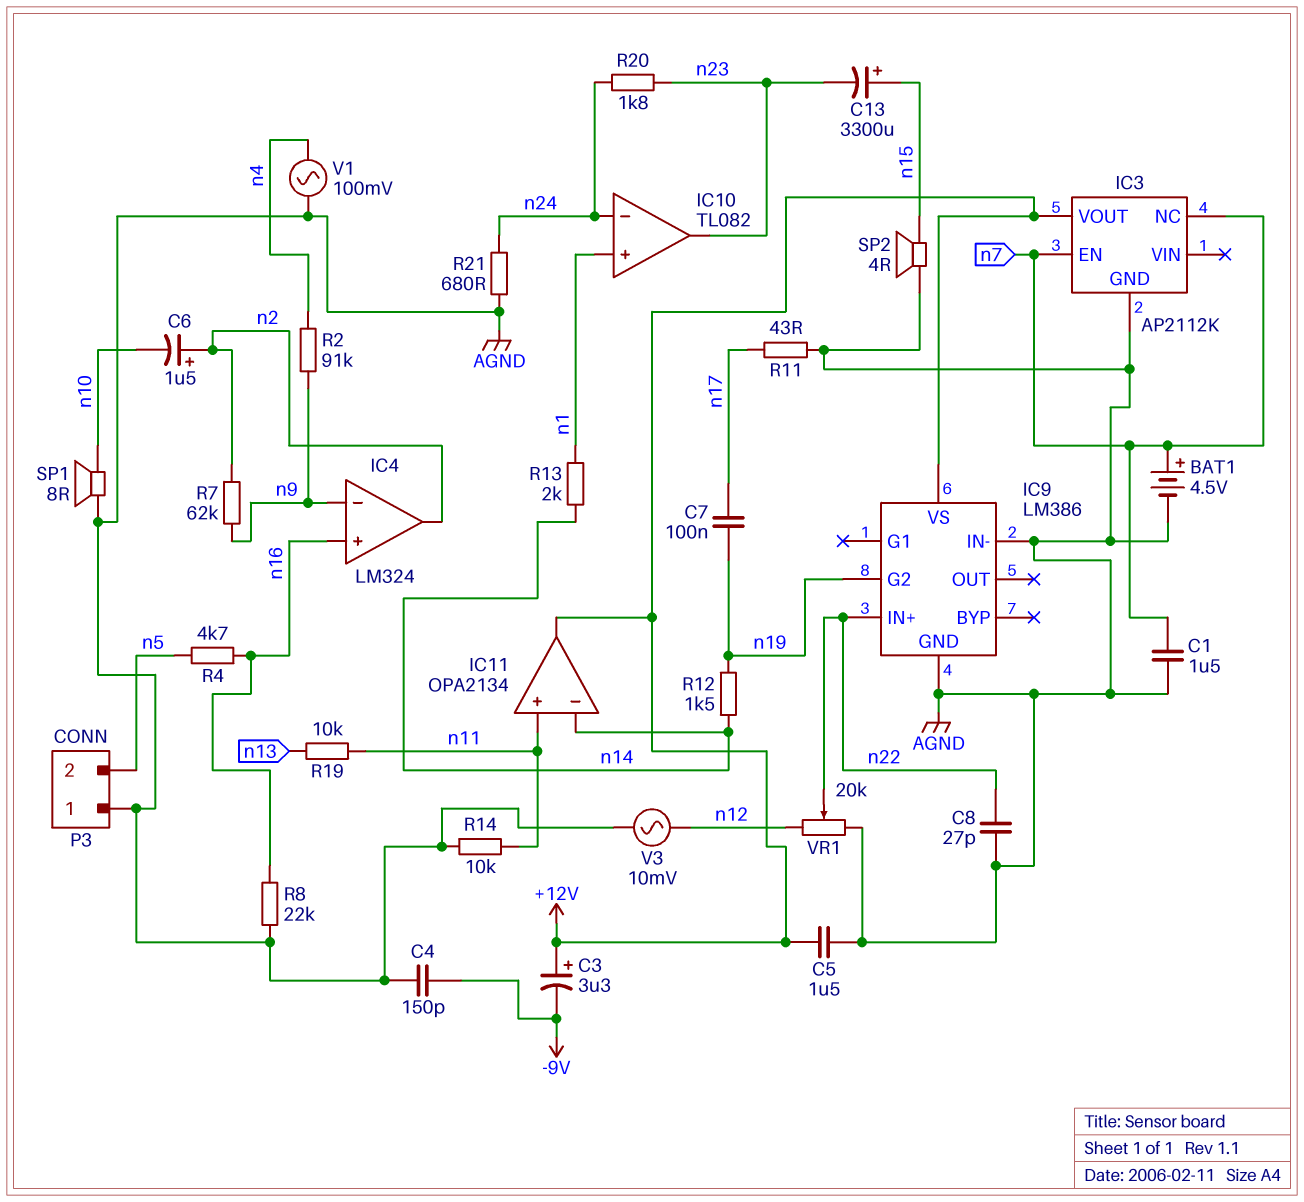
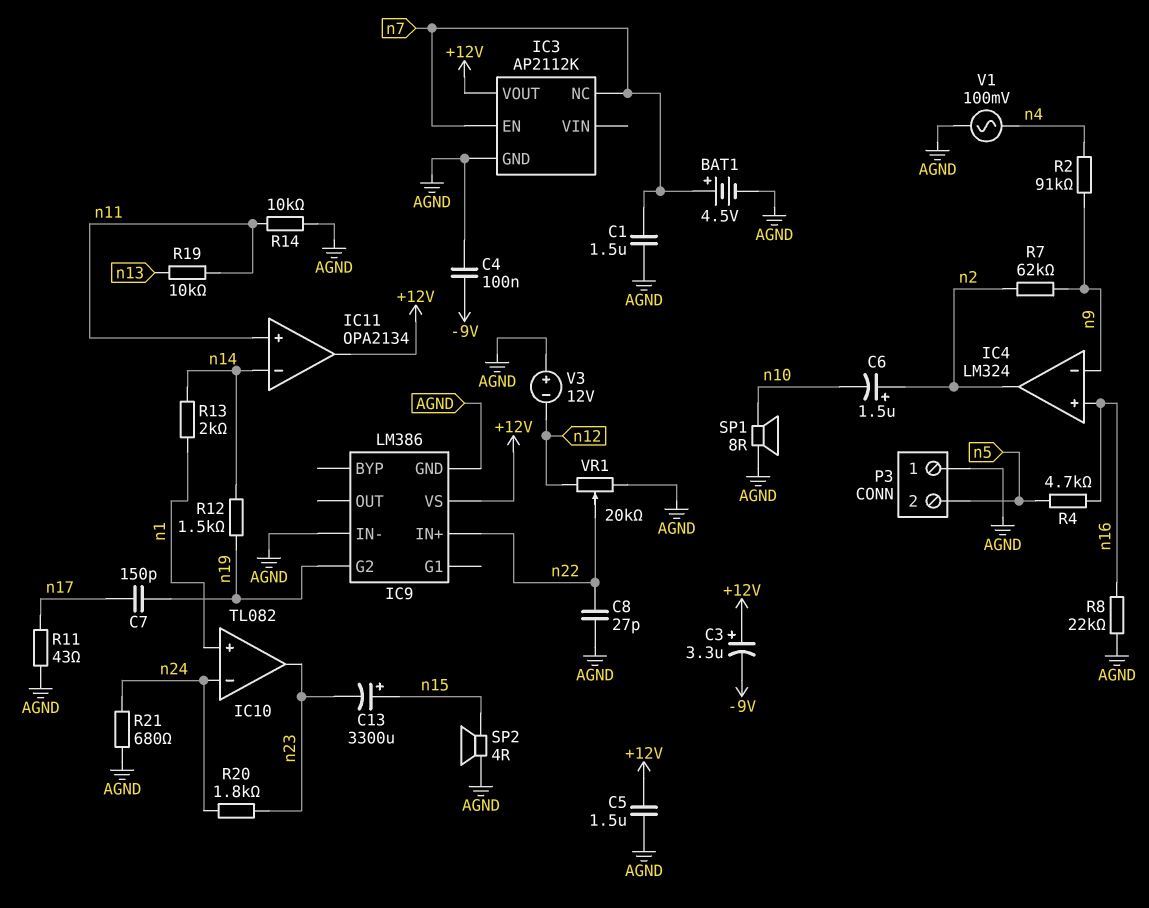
C4: 150pF (-9V, AGND) -> 100nF (-9V, AGND)
C7: 100nF (n17, n19) -> 150pF (n17, n19)
V3: AC 10mV (AGND, n12) -> 12V (plus AGND, minus n12)

